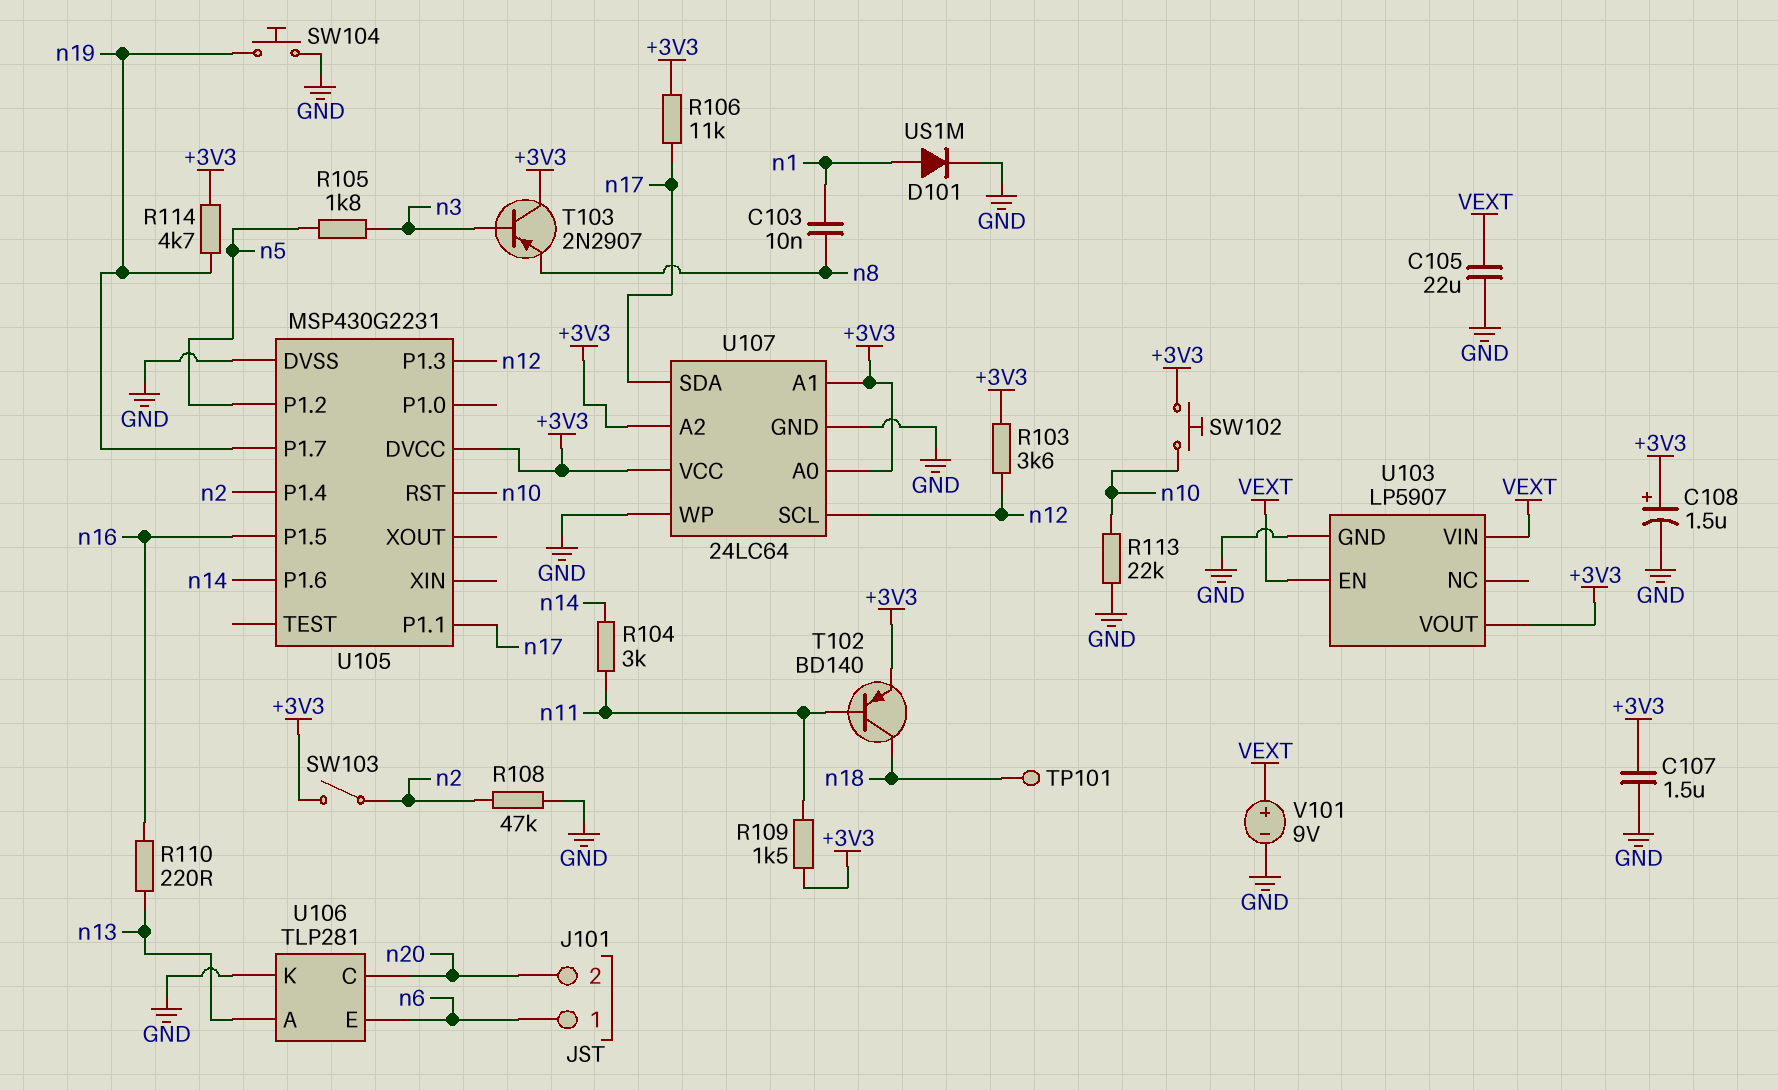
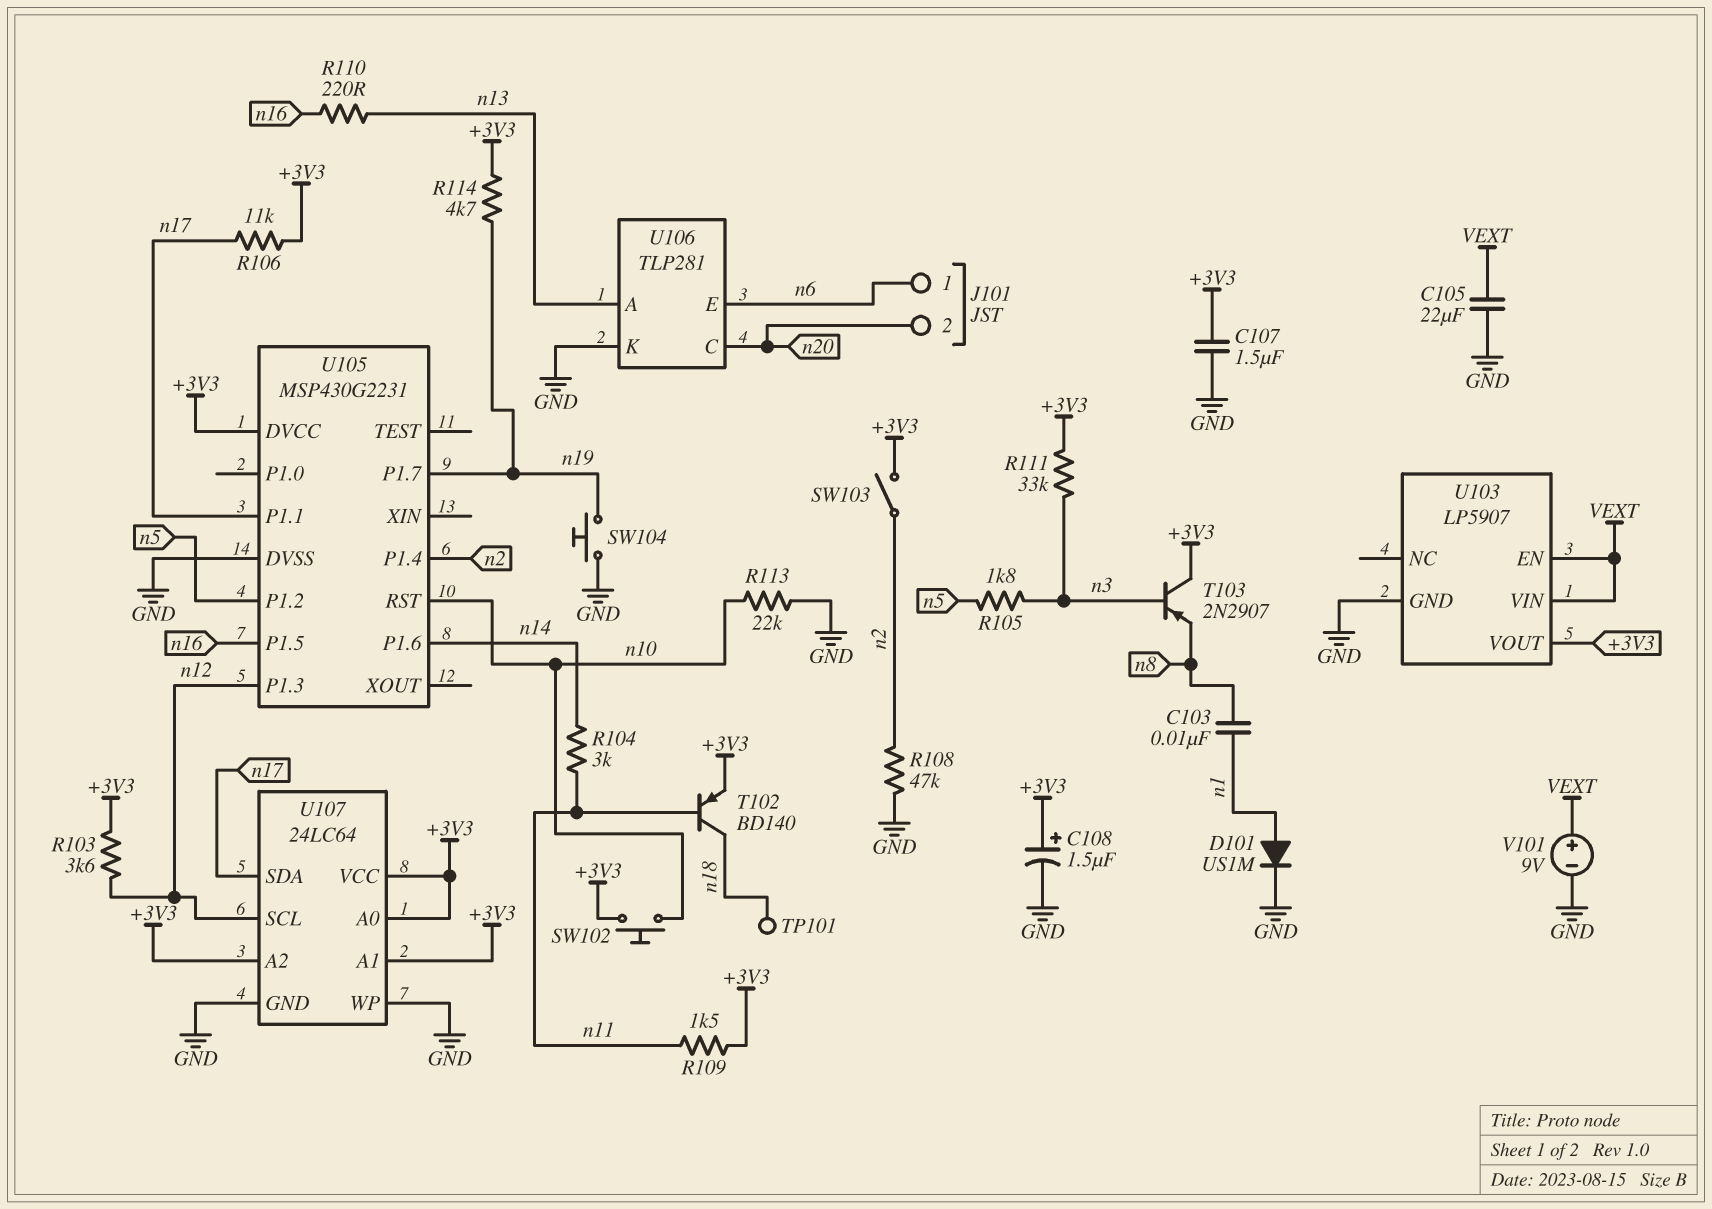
R111: none -> 33k (+3V3, n3)

